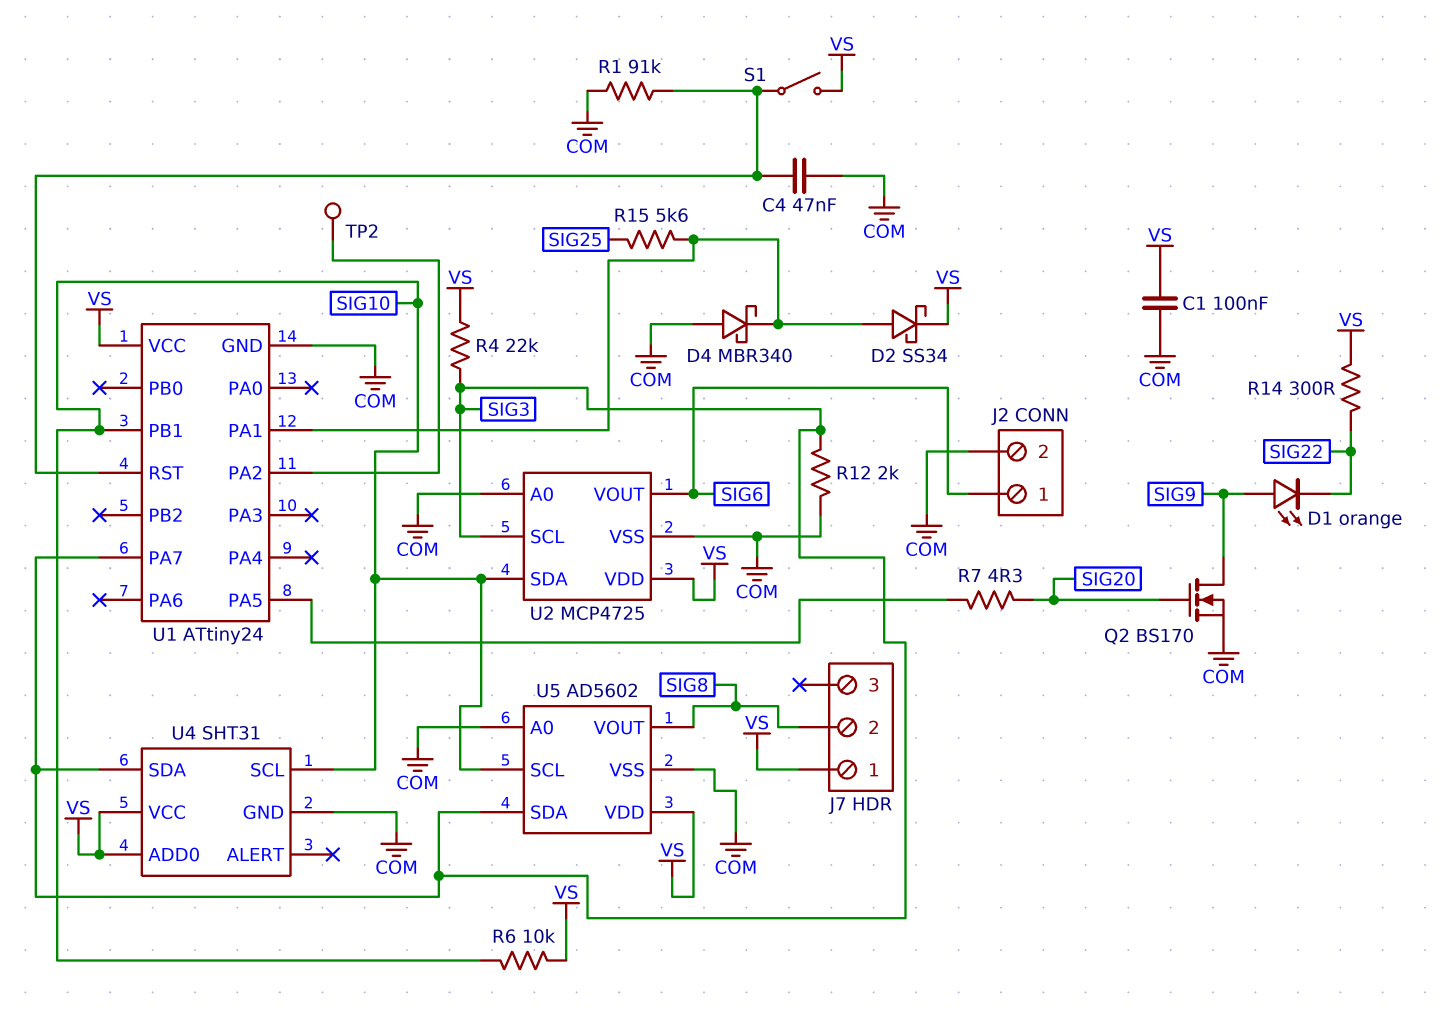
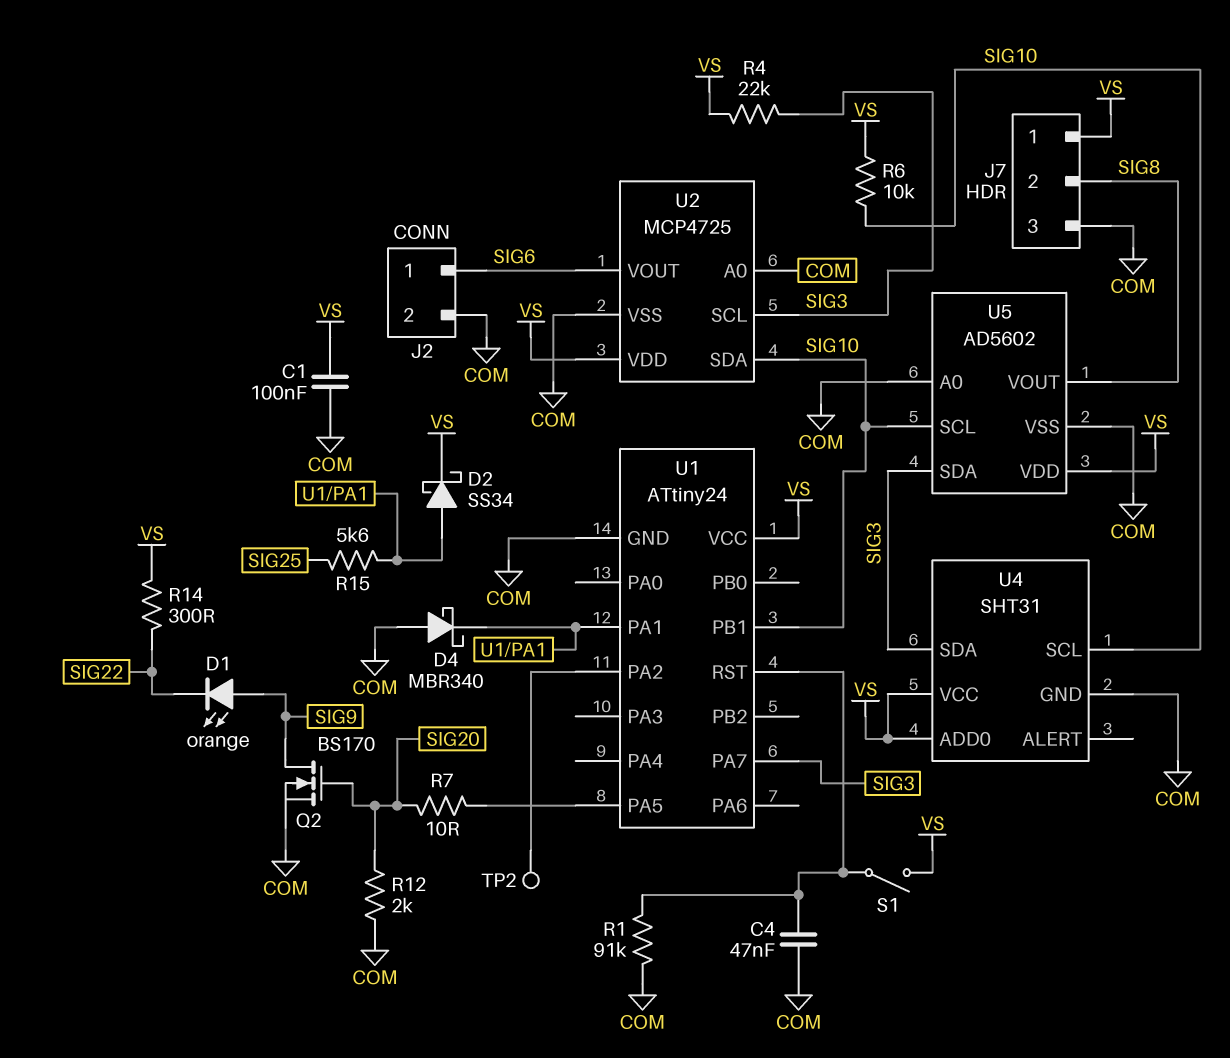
J7 pin 3: none -> COM
R7: 4.3 (SIG20, U1/PA5) -> 10 (SIG20, U1/PA5)
R12: 2k (COM, SIG3) -> 2k (COM, SIG20)

